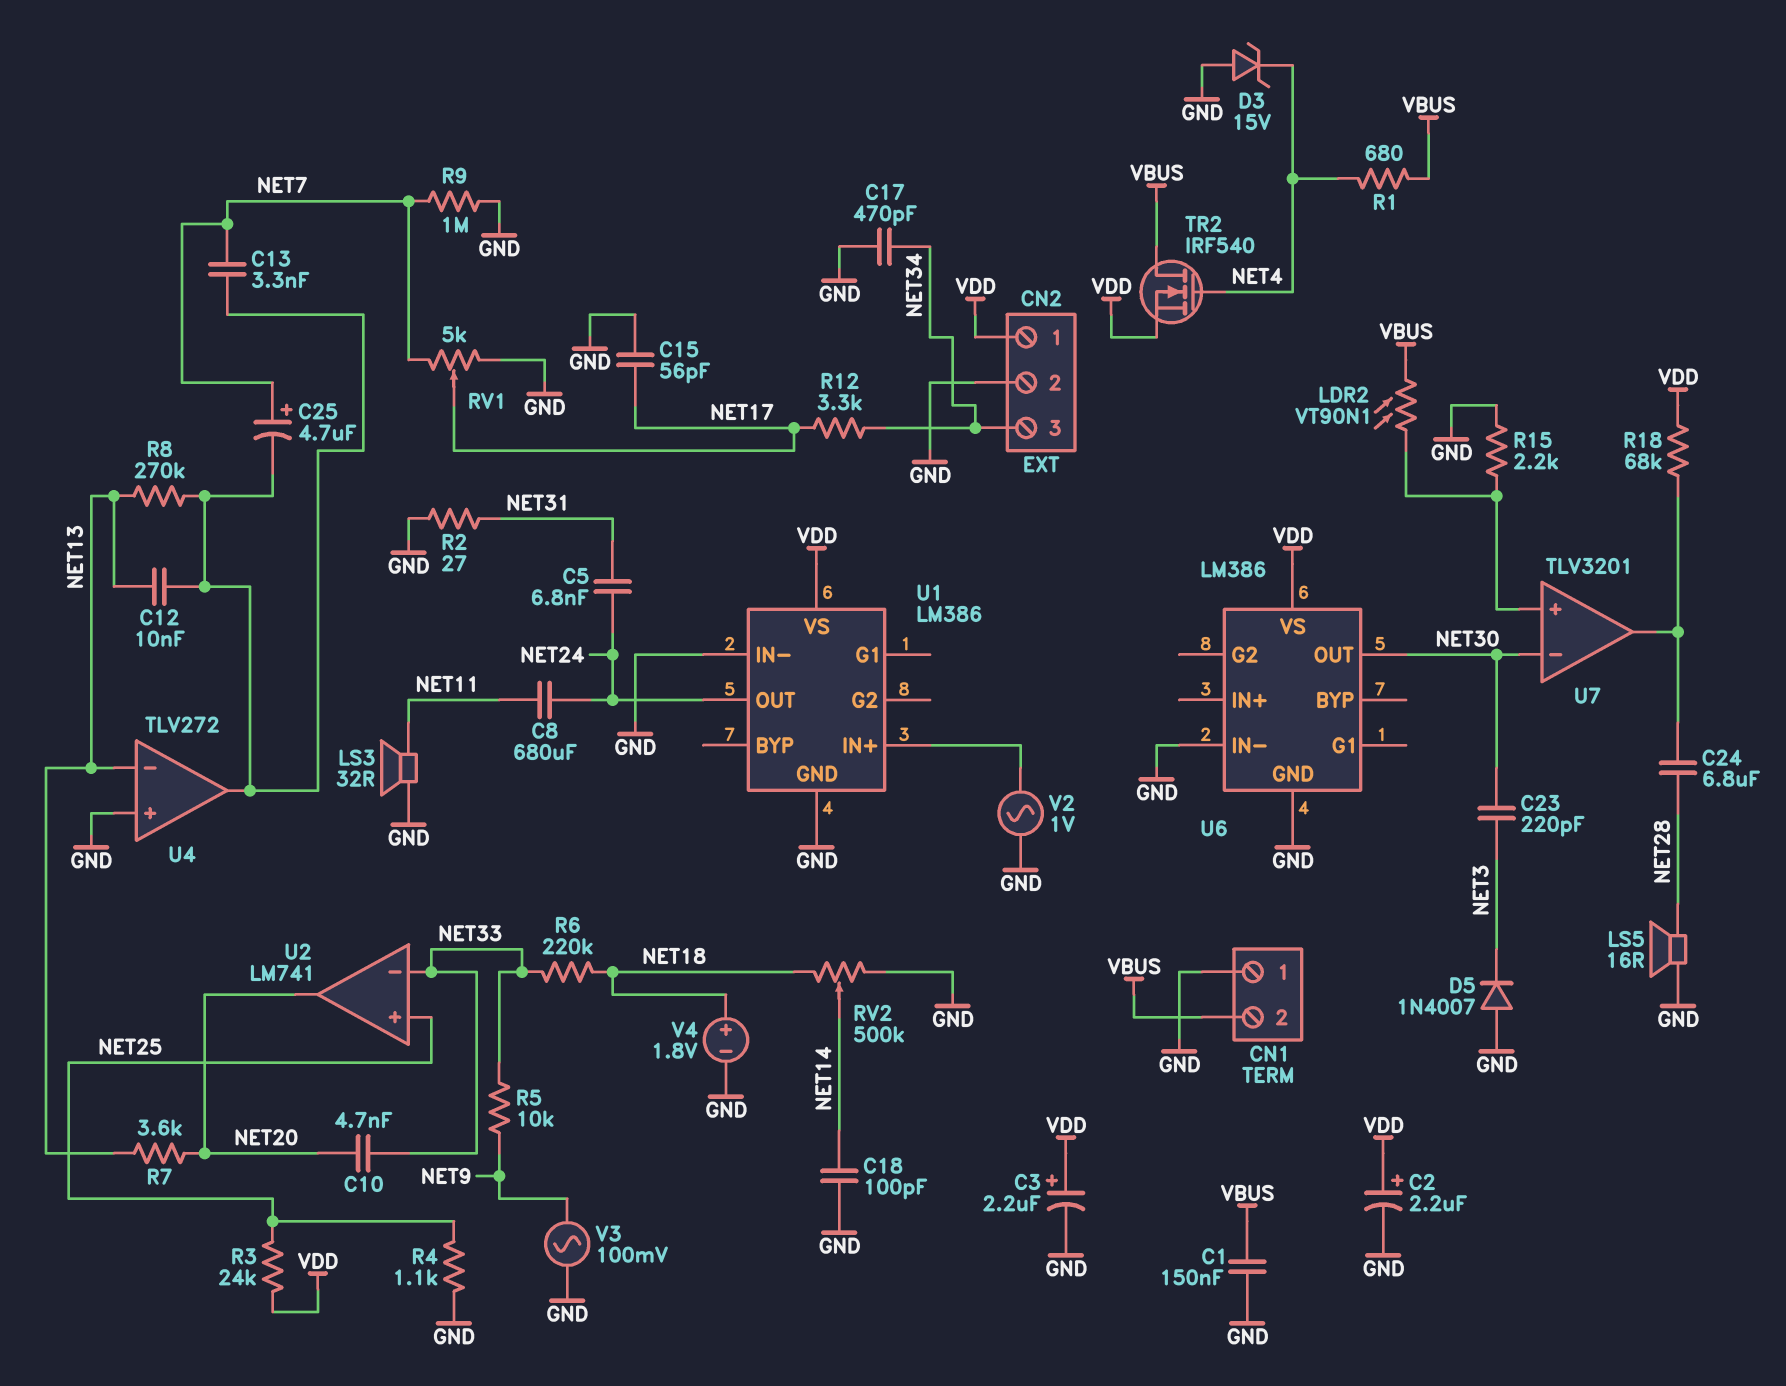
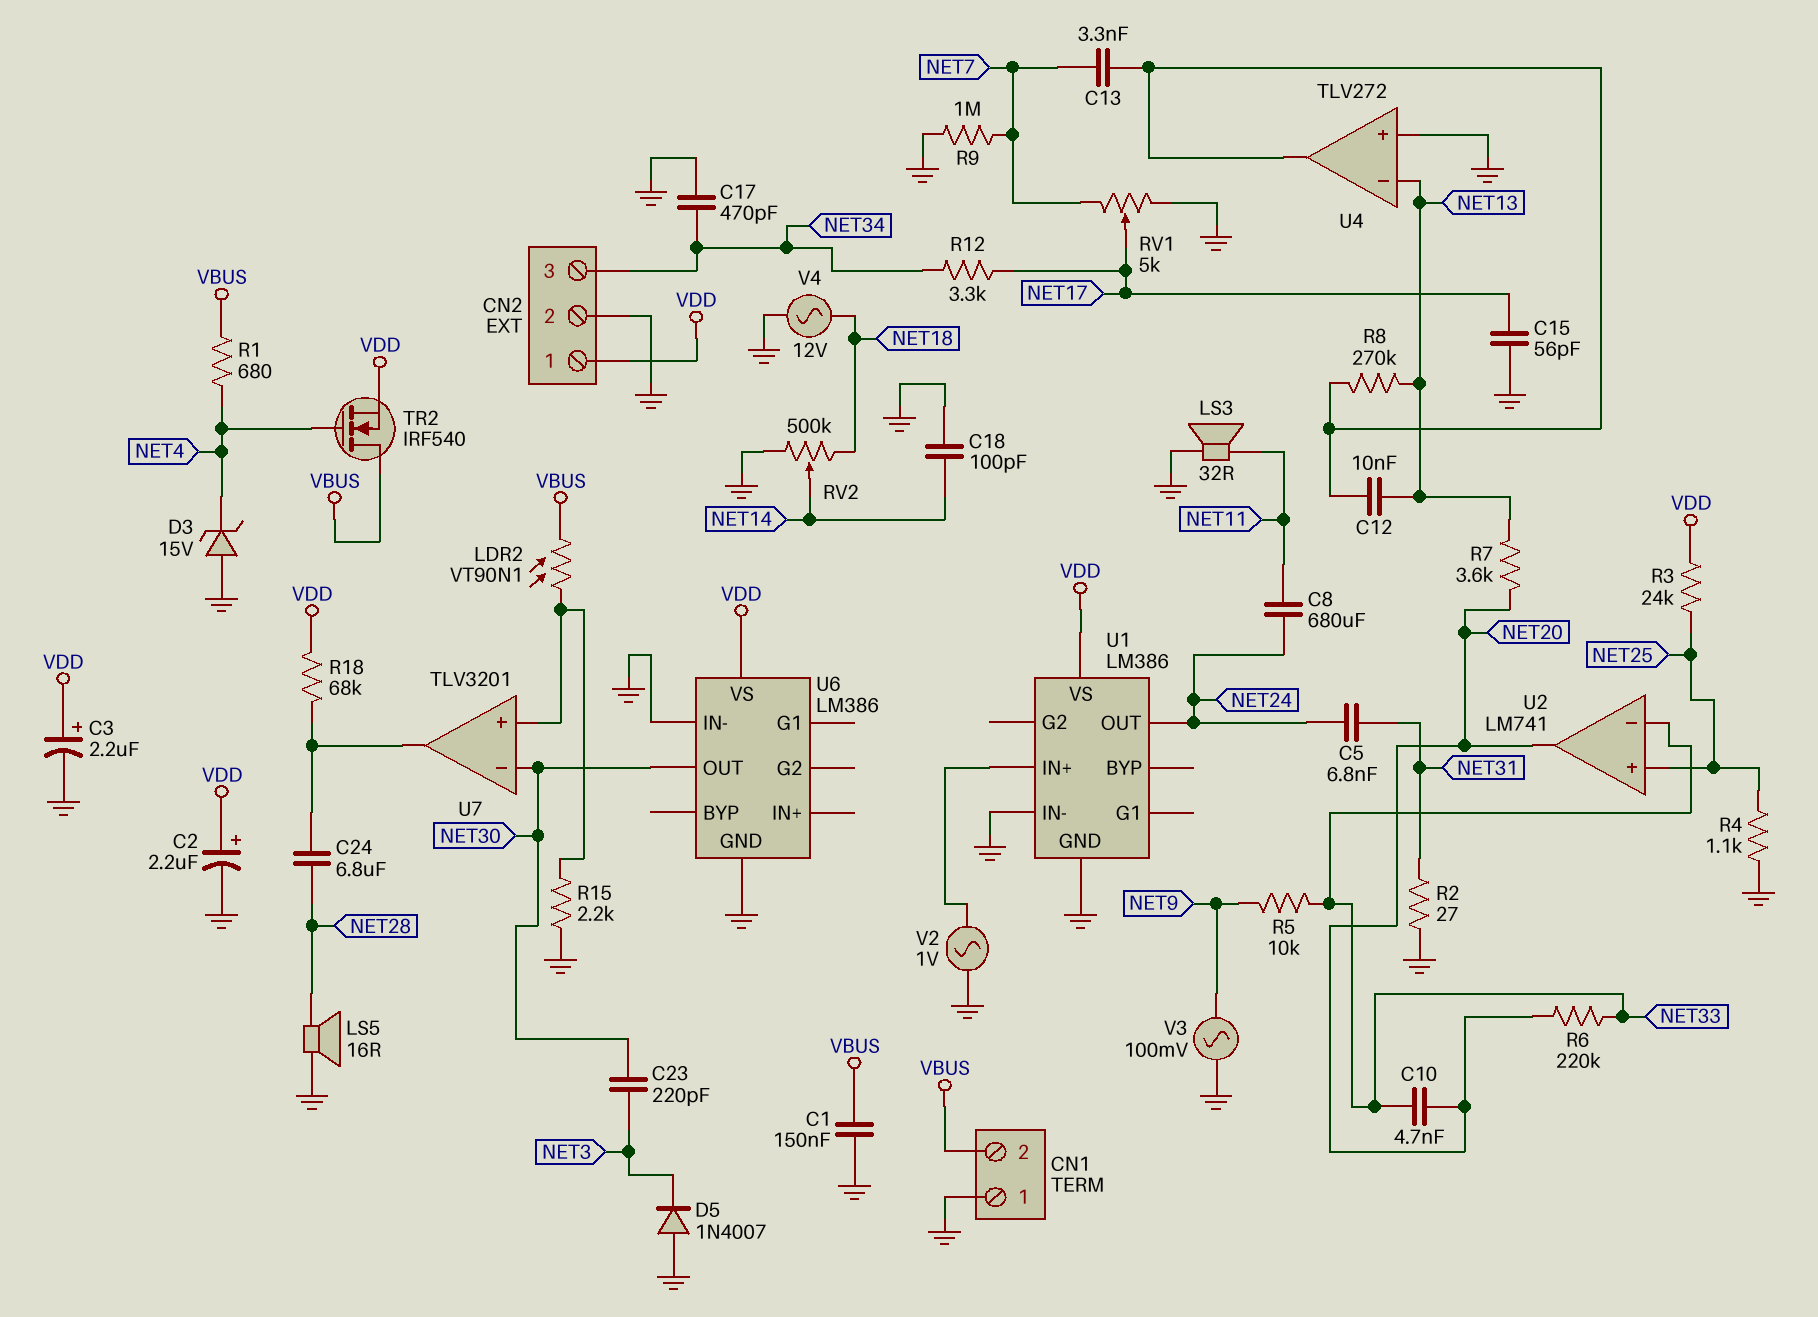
C25: 4.7uF (plus NET7, minus U4/out) -> none
R6: 220k (NET18, NET33) -> 220k (NET20, NET33)
V4: 1.8V (plus NET18, minus GND) -> AC 12V (GND, NET18)

